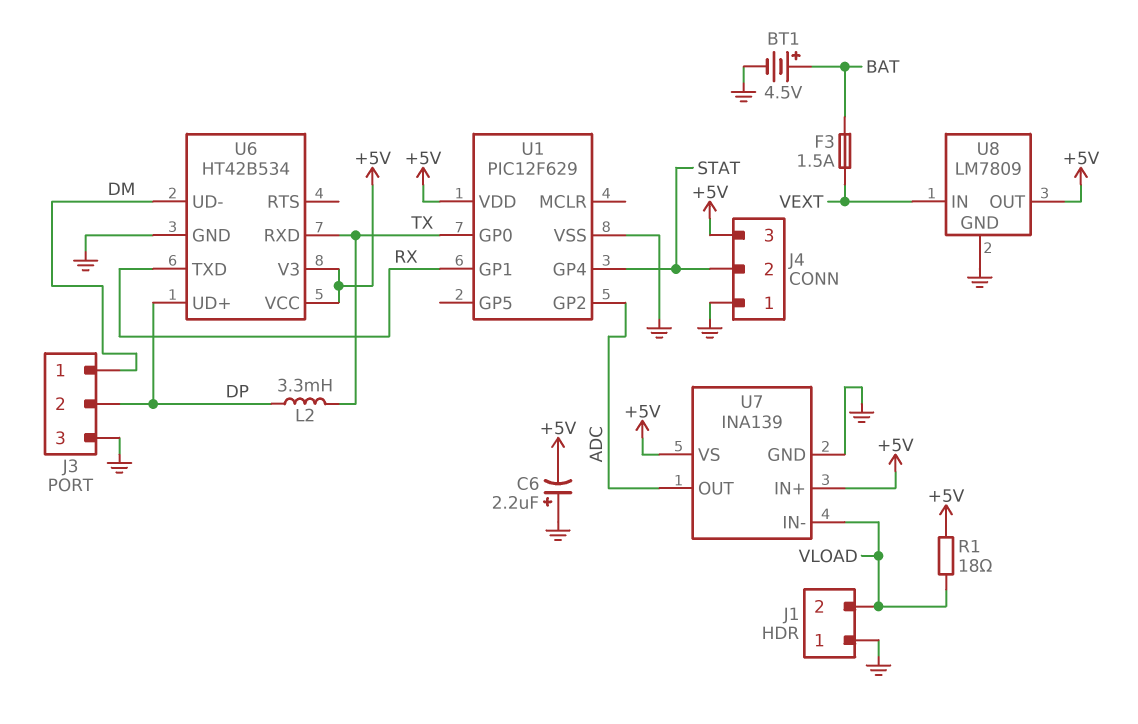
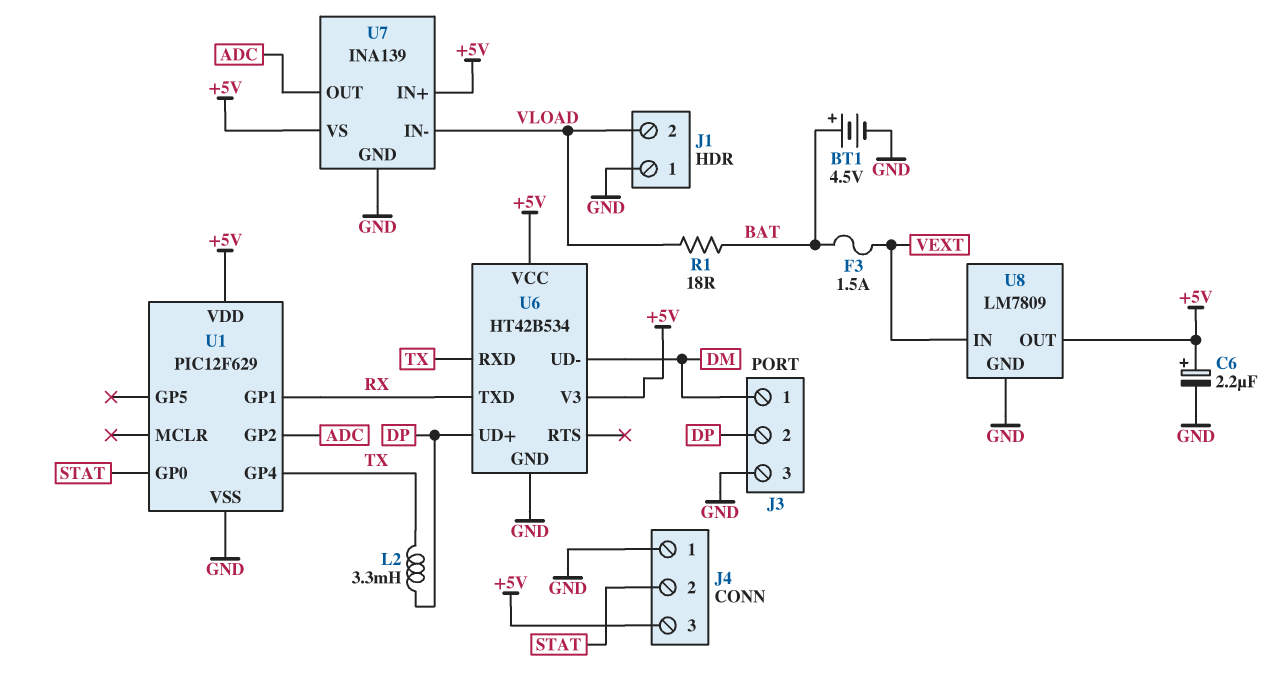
C6: 2.2uF (plus GND, minus +5V) -> 2.2uF (plus +5V, minus GND)
R1: 18 (+5V, VLOAD) -> 18 (BAT, VLOAD)
U1 pin GP0: TX -> STAT
U1 pin GP4: STAT -> TX

